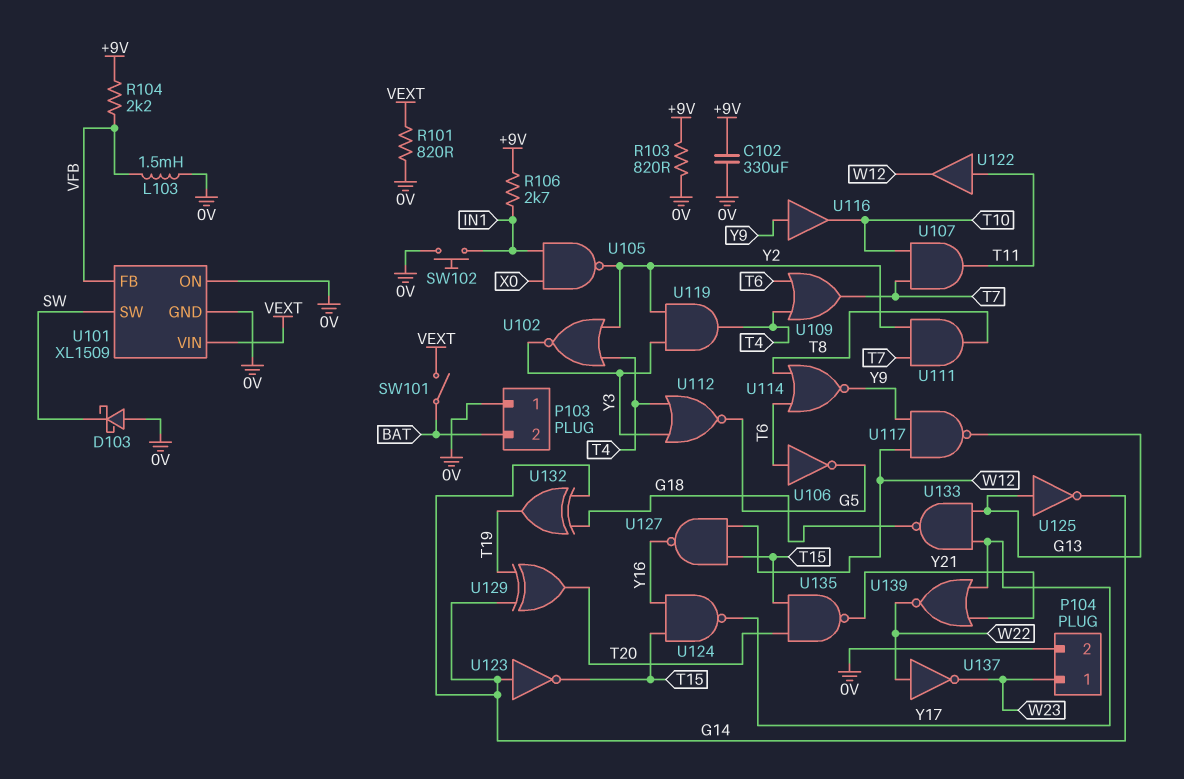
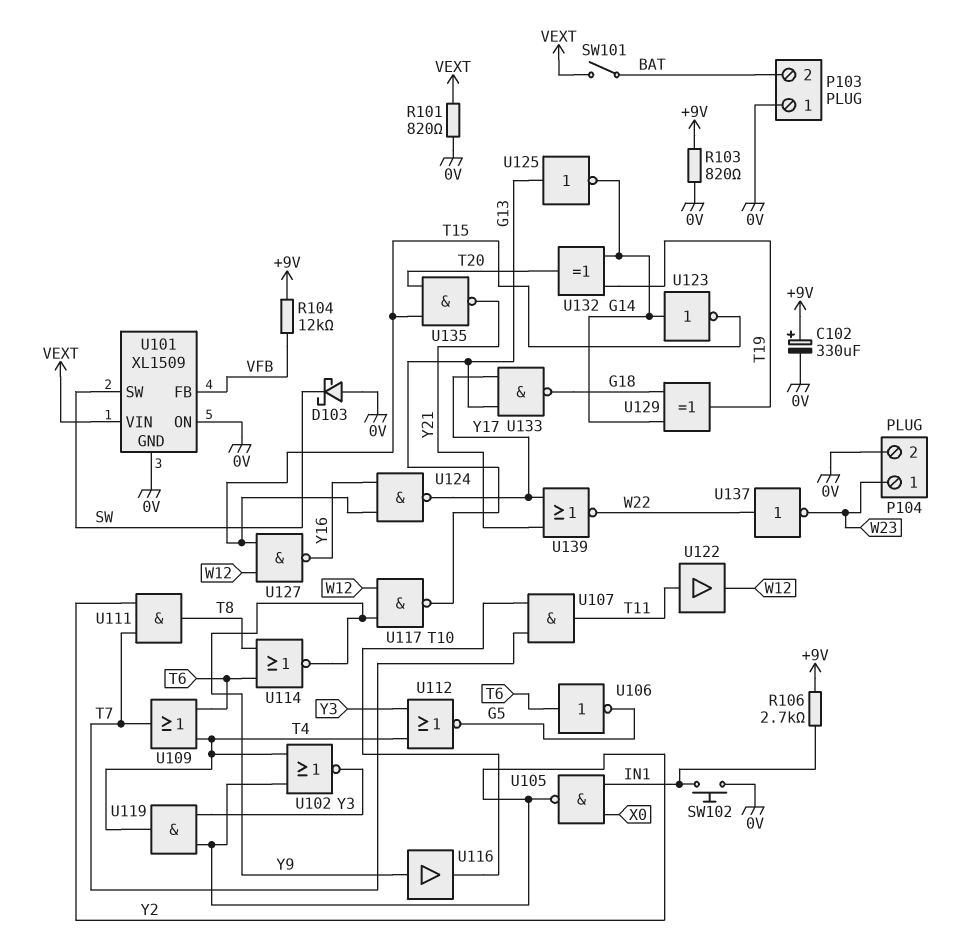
C102: 330uF (+9V, 0V) -> 330uF (plus +9V, minus 0V)
L103: 1.5mH (0V, VFB) -> none
R104: 2.2k (+9V, VFB) -> 12k (+9V, VFB)
U129: XOR (in G14, in T19, out T20) -> XOR (in G14, in G18, out T19)
U132: XOR (in G14, in G18, out T19) -> XOR (in G14, in T19, out T20)

